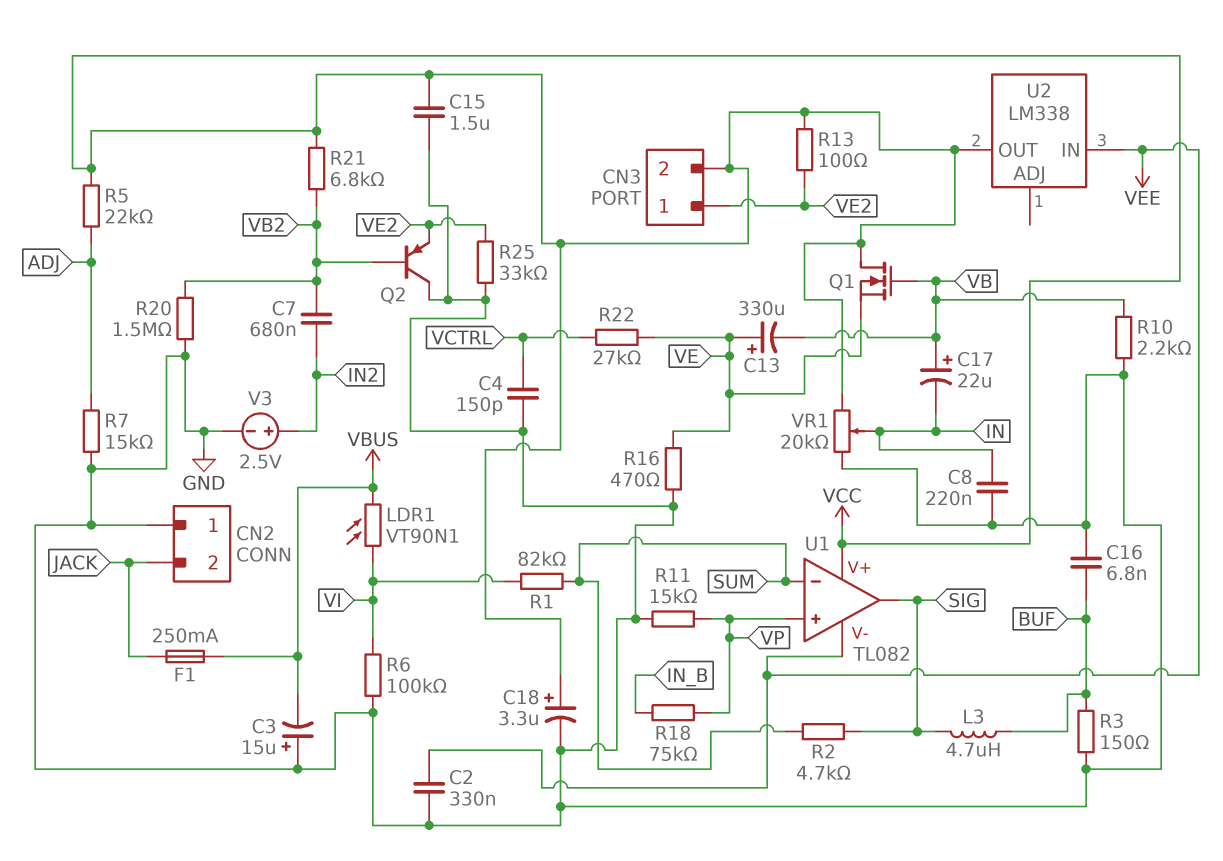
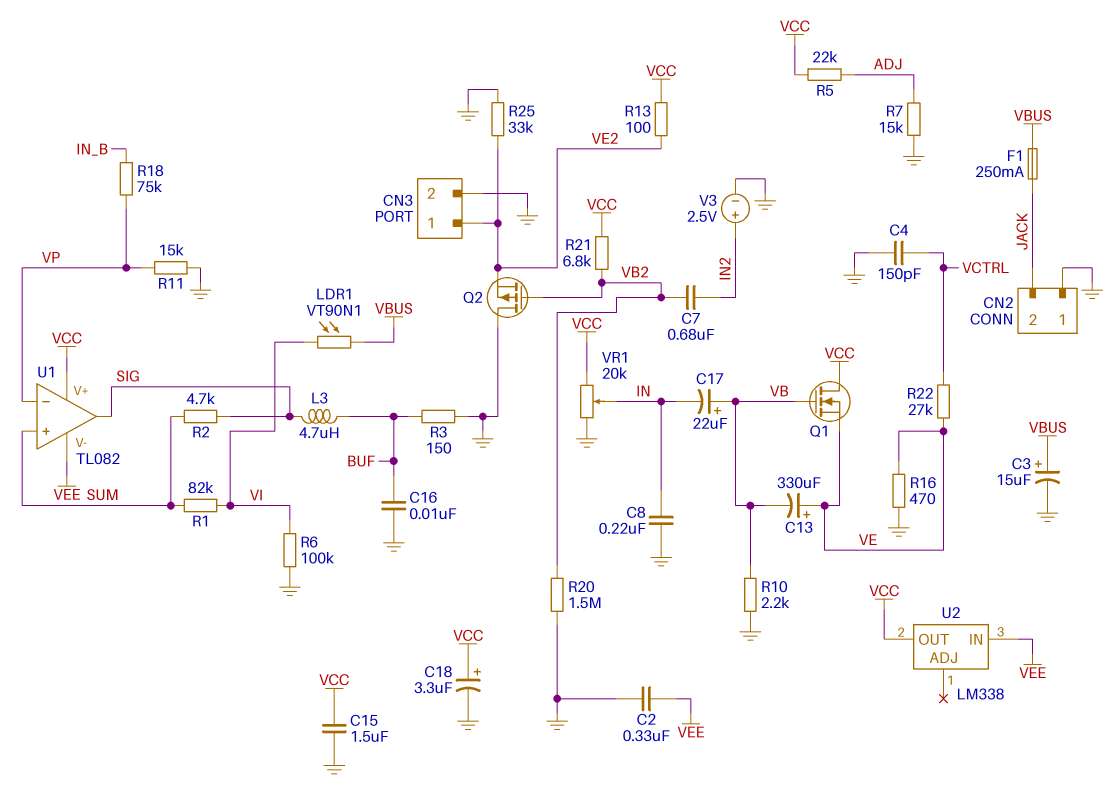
C3: 15uF (plus GND, minus VBUS) -> 15uF (plus VBUS, minus GND)
C16: 6.8nF (BUF, GND) -> 10nF (BUF, GND)
CN3 pin 2: VCC -> GND
Q2: PNP (B VB2, C GND, E VE2) -> PMOS (G VB2, D GND, S VE2)
U1 pin in+: VP -> SUM
U1 pin in-: SUM -> VP

